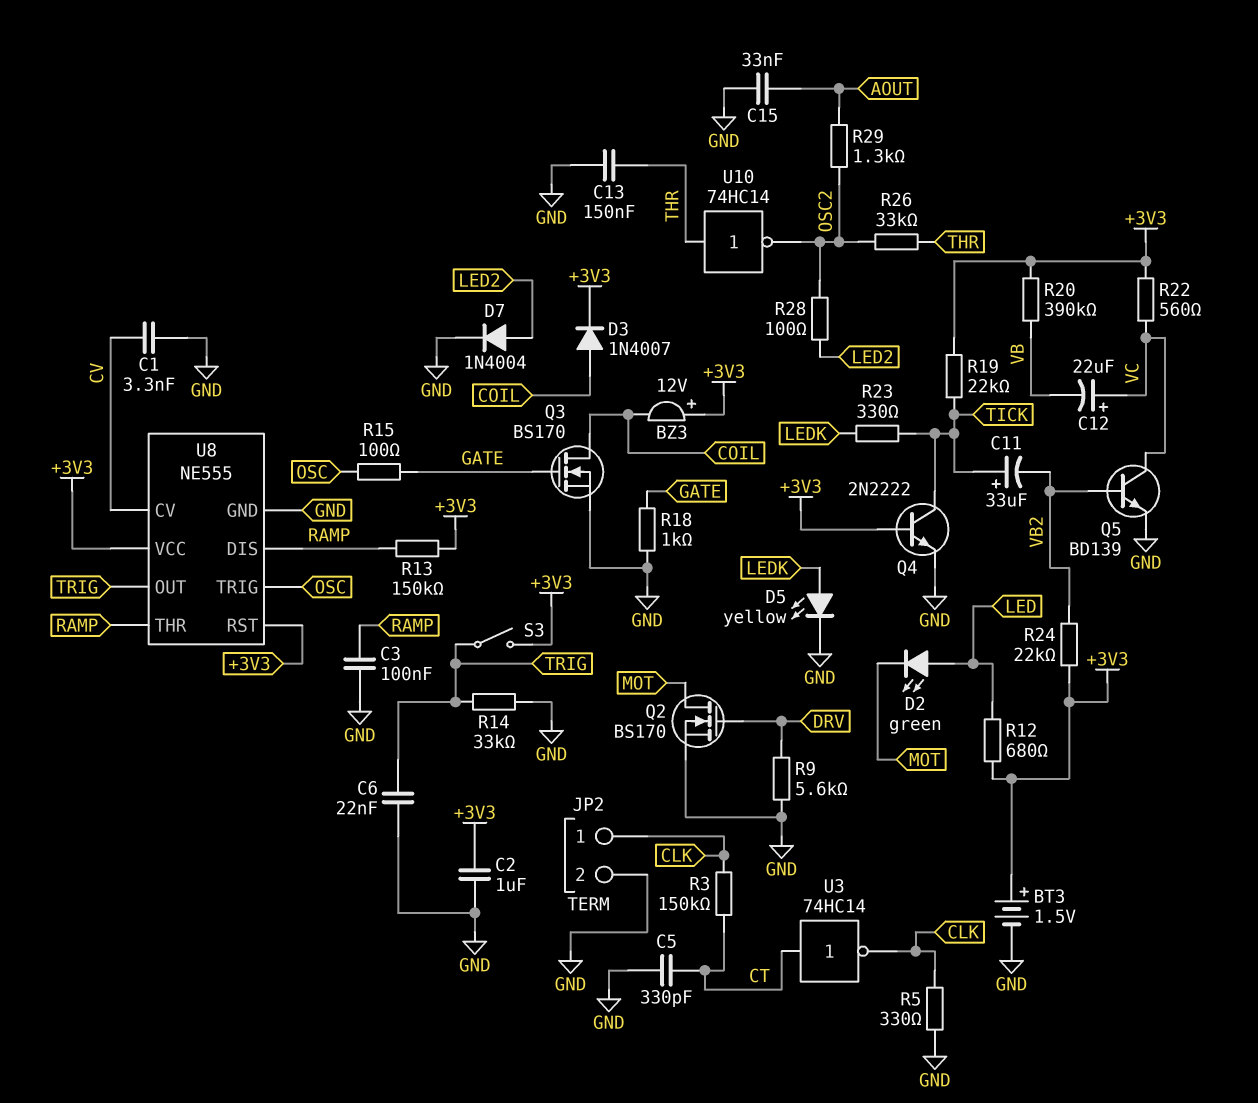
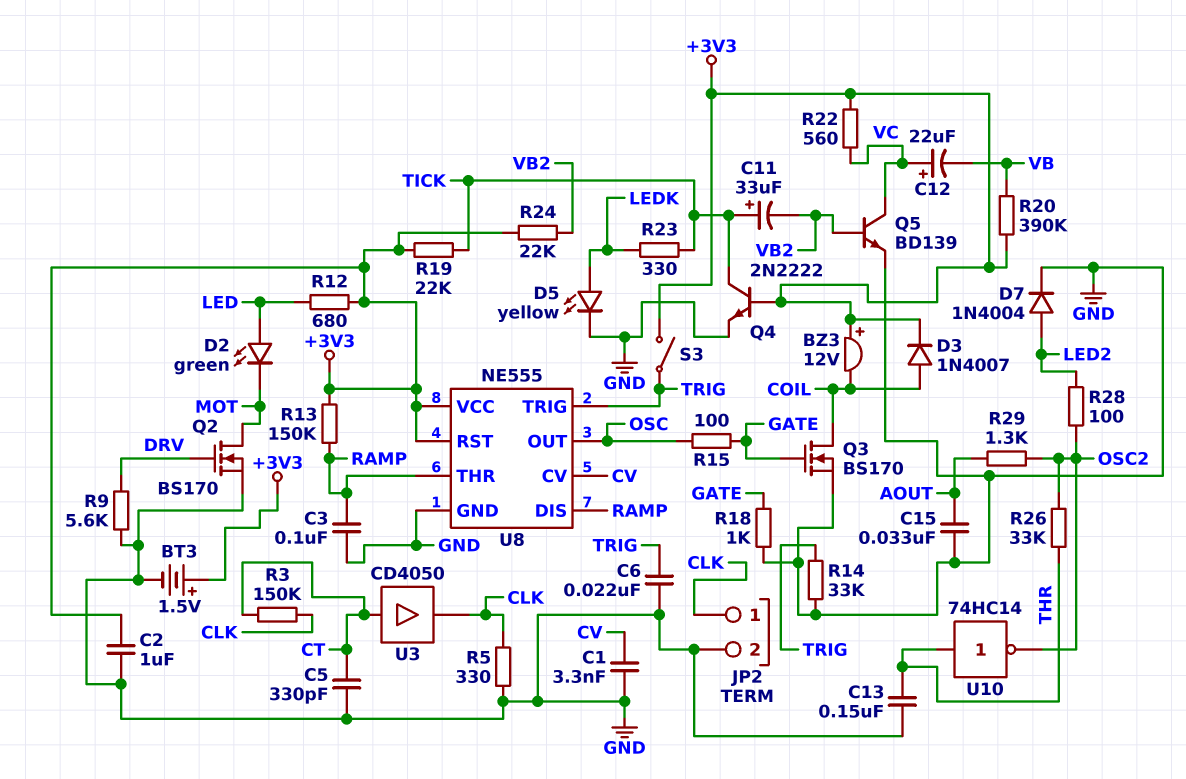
U3: NOT 74HC14 (in CT, out CLK) -> buffer CD4050 (in CT, out CLK)
U8 pin OUT: TRIG -> OSC
U8 pin TRIG: OSC -> TRIG

